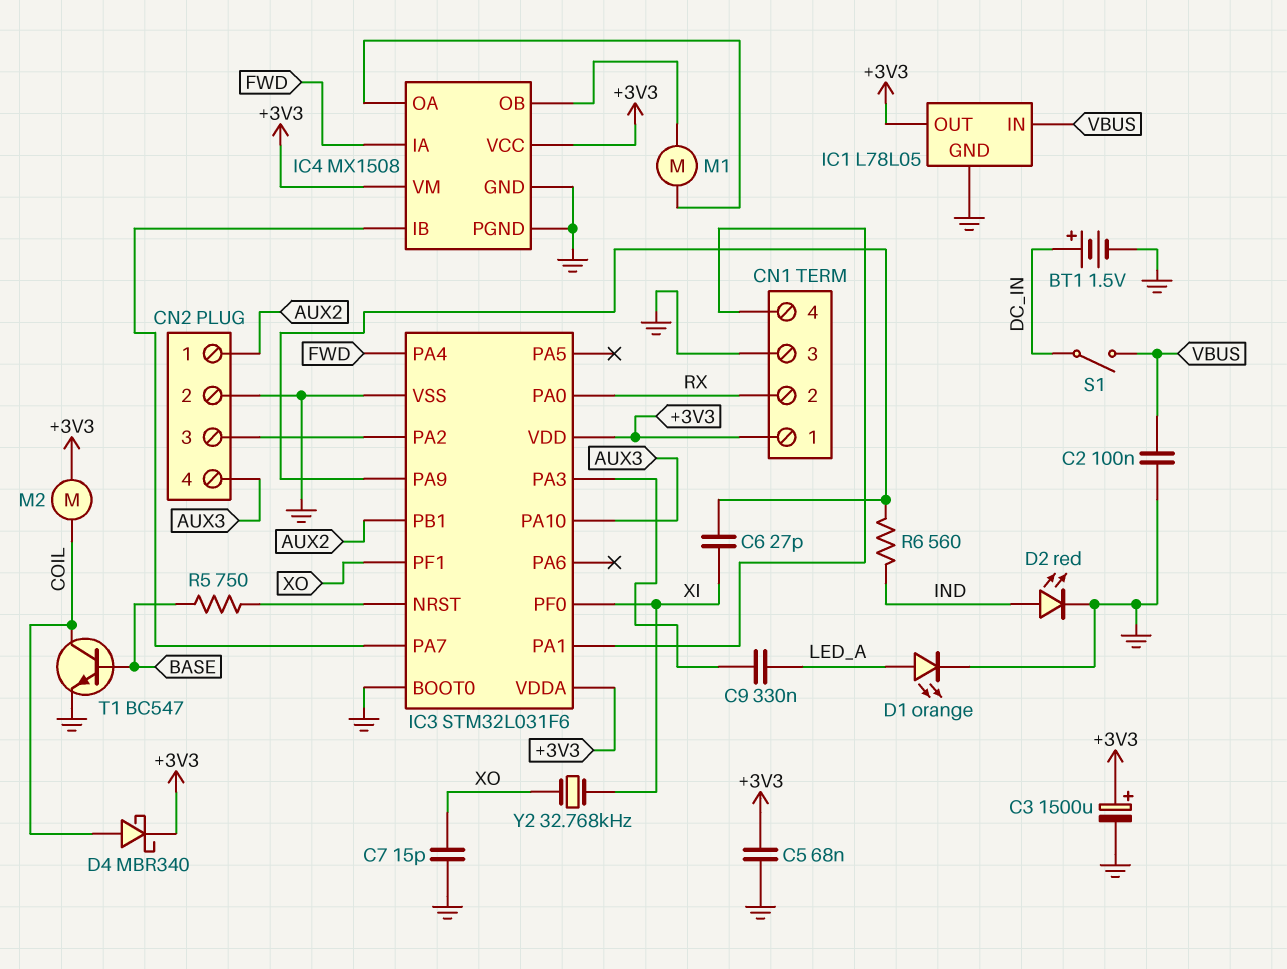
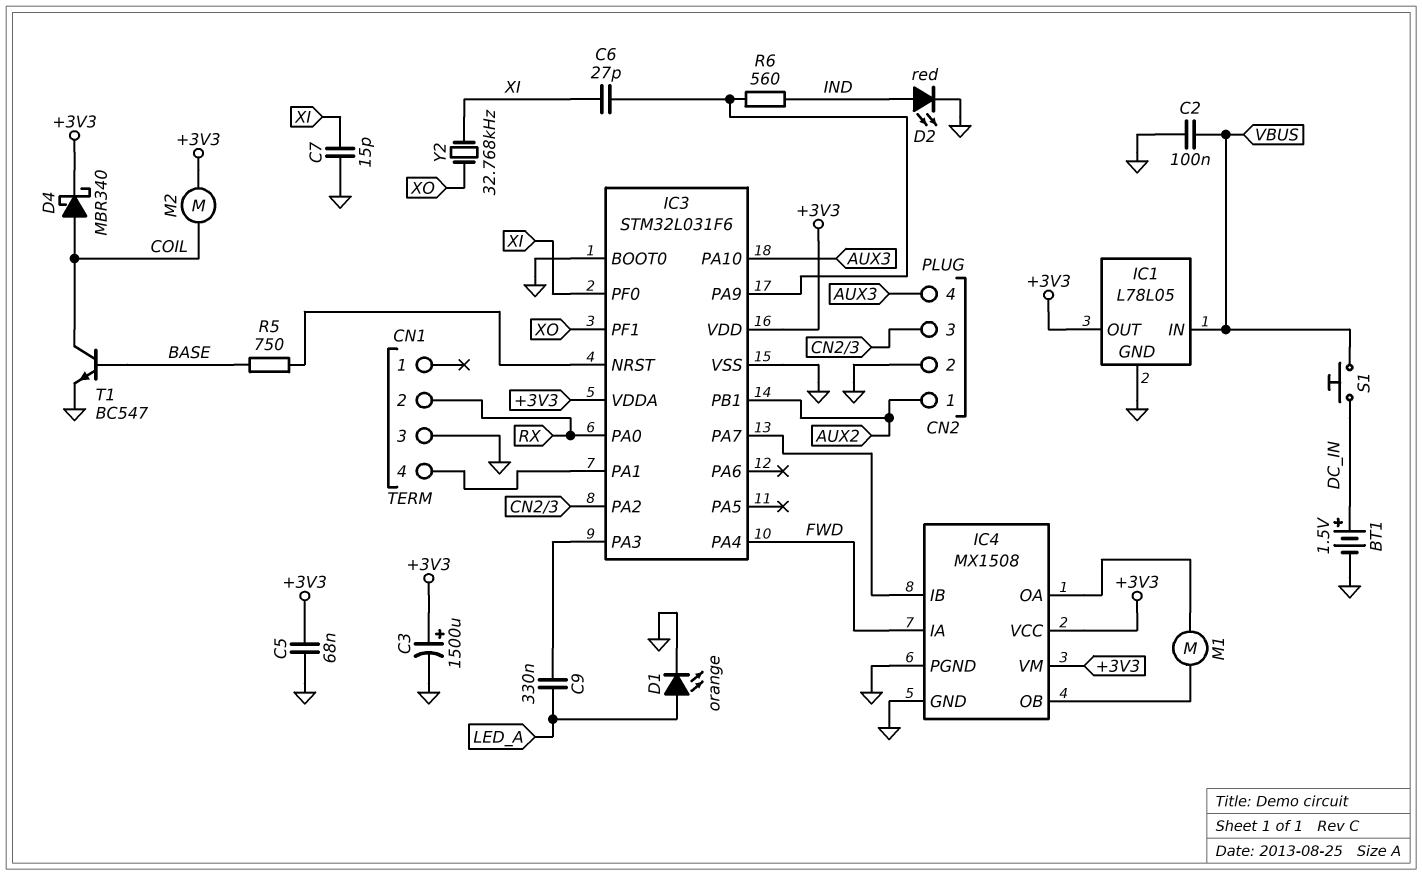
C7: 15pF (GND, XO) -> 15pF (GND, XI)
CN1 pin 1: +3V3 -> none
S1: switch (DC_IN, VBUS) -> button (DC_IN, VBUS)

